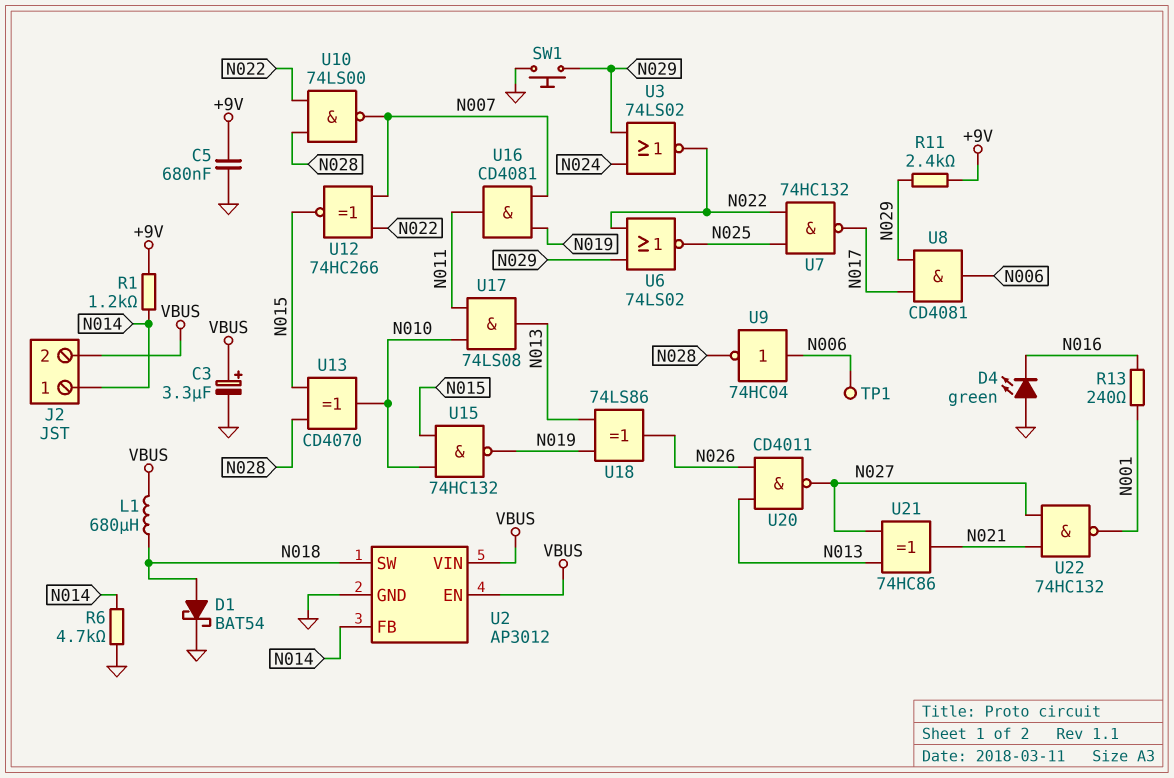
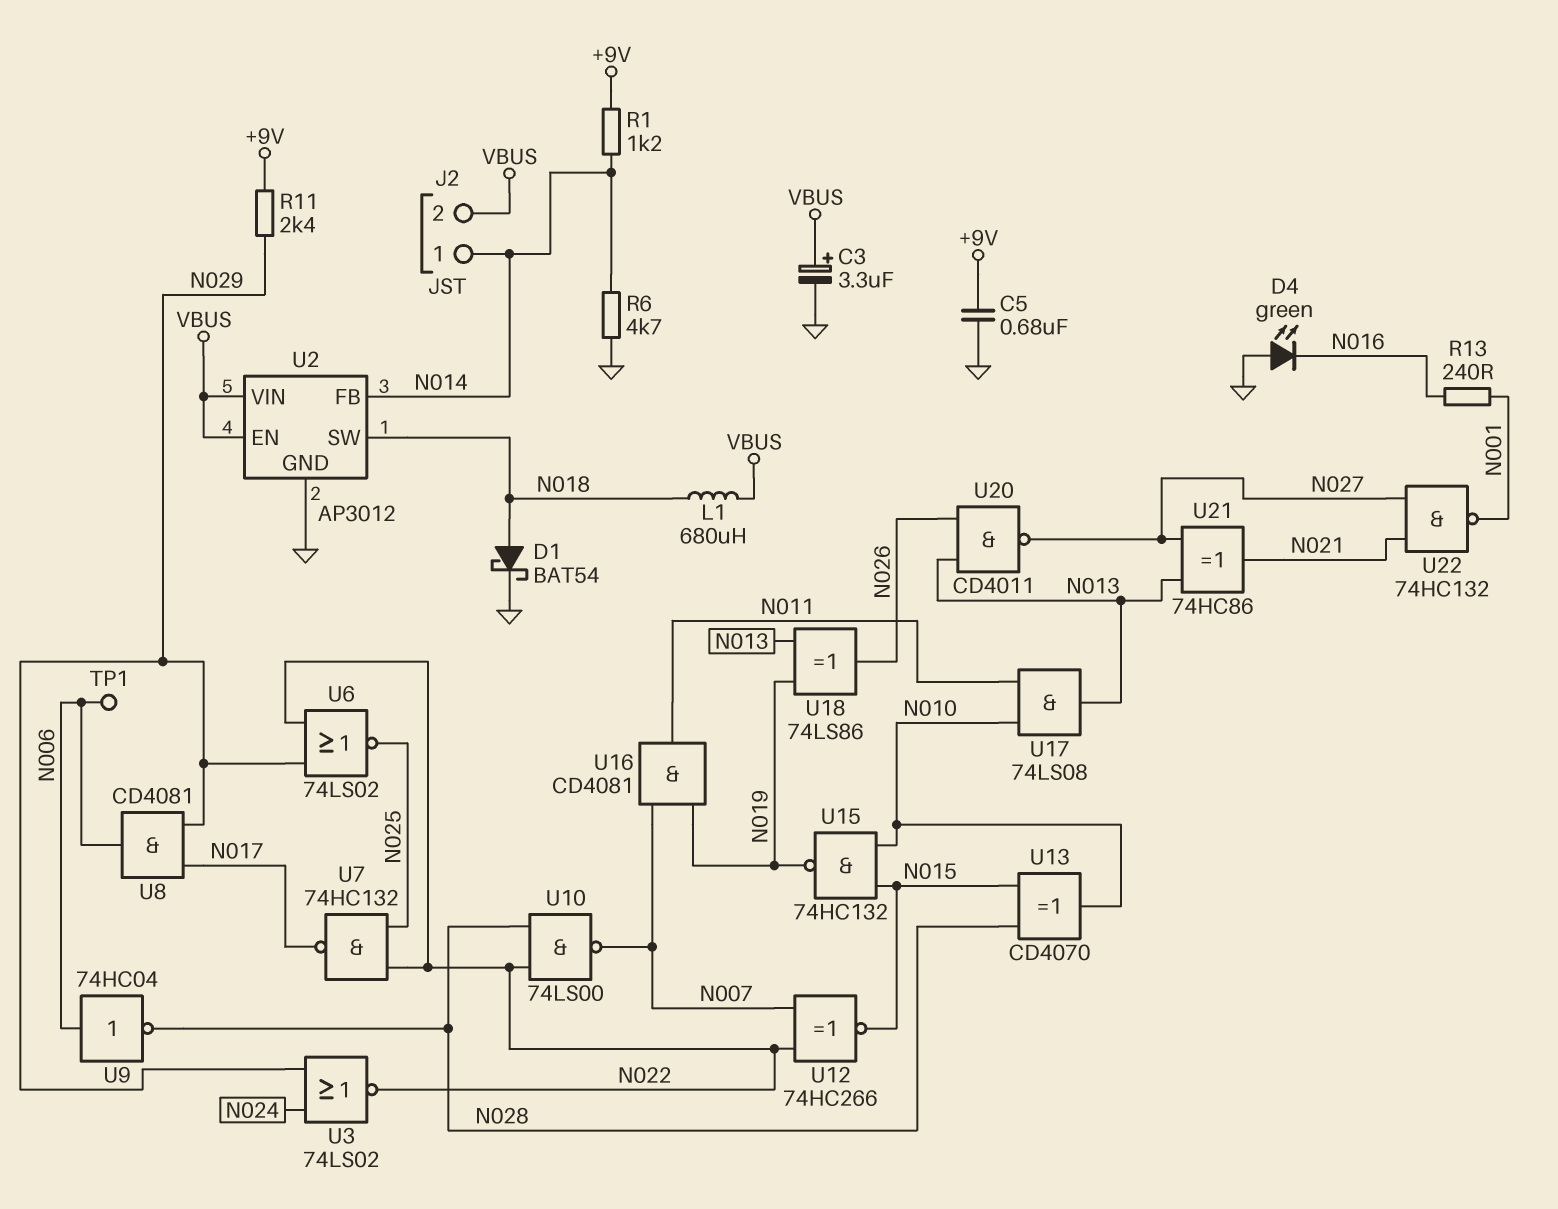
SW1: button (GND, N029) -> none

